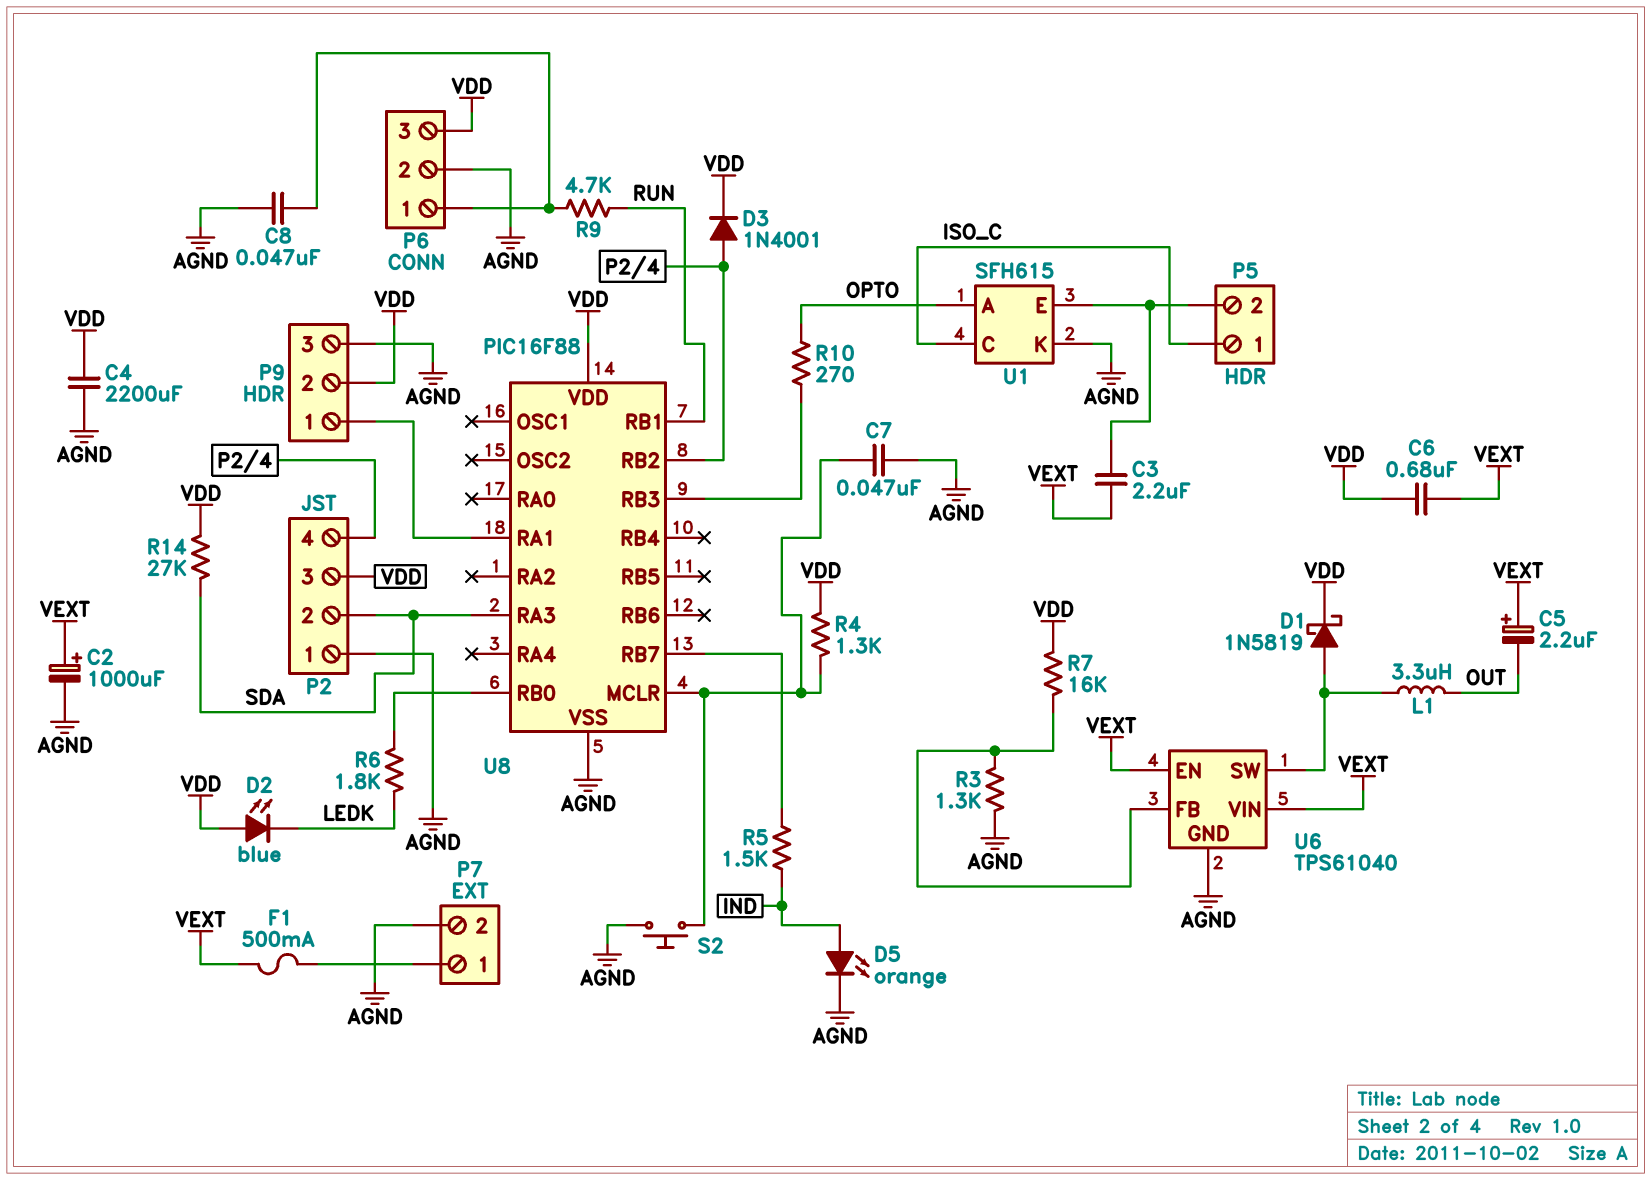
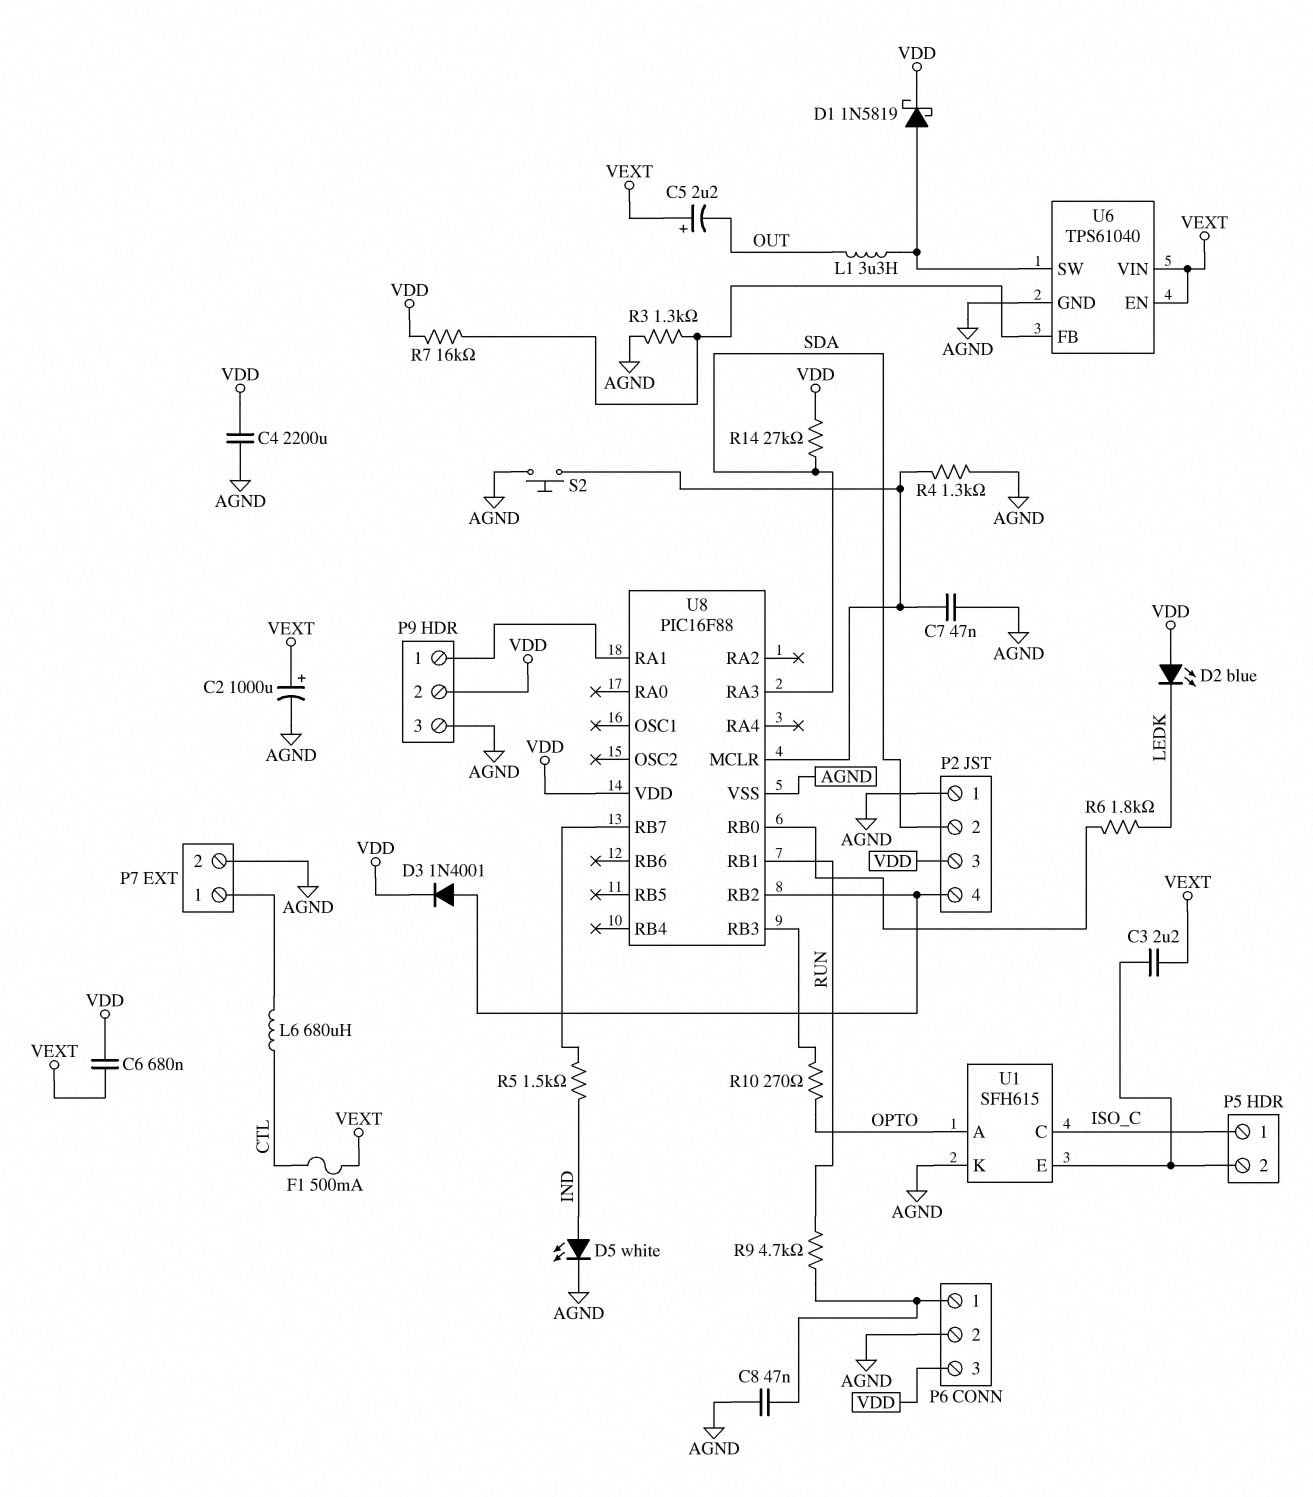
D5: LED orange (A IND, K AGND) -> LED white (A IND, K AGND)
F1: 500mA (P7/1, VEXT) -> 500mA (CTL, VEXT)
L6: none -> 680uH (CTL, P7/1)
R4: 1.3k (U8/MCLR, VDD) -> 1.3k (AGND, U8/MCLR)

